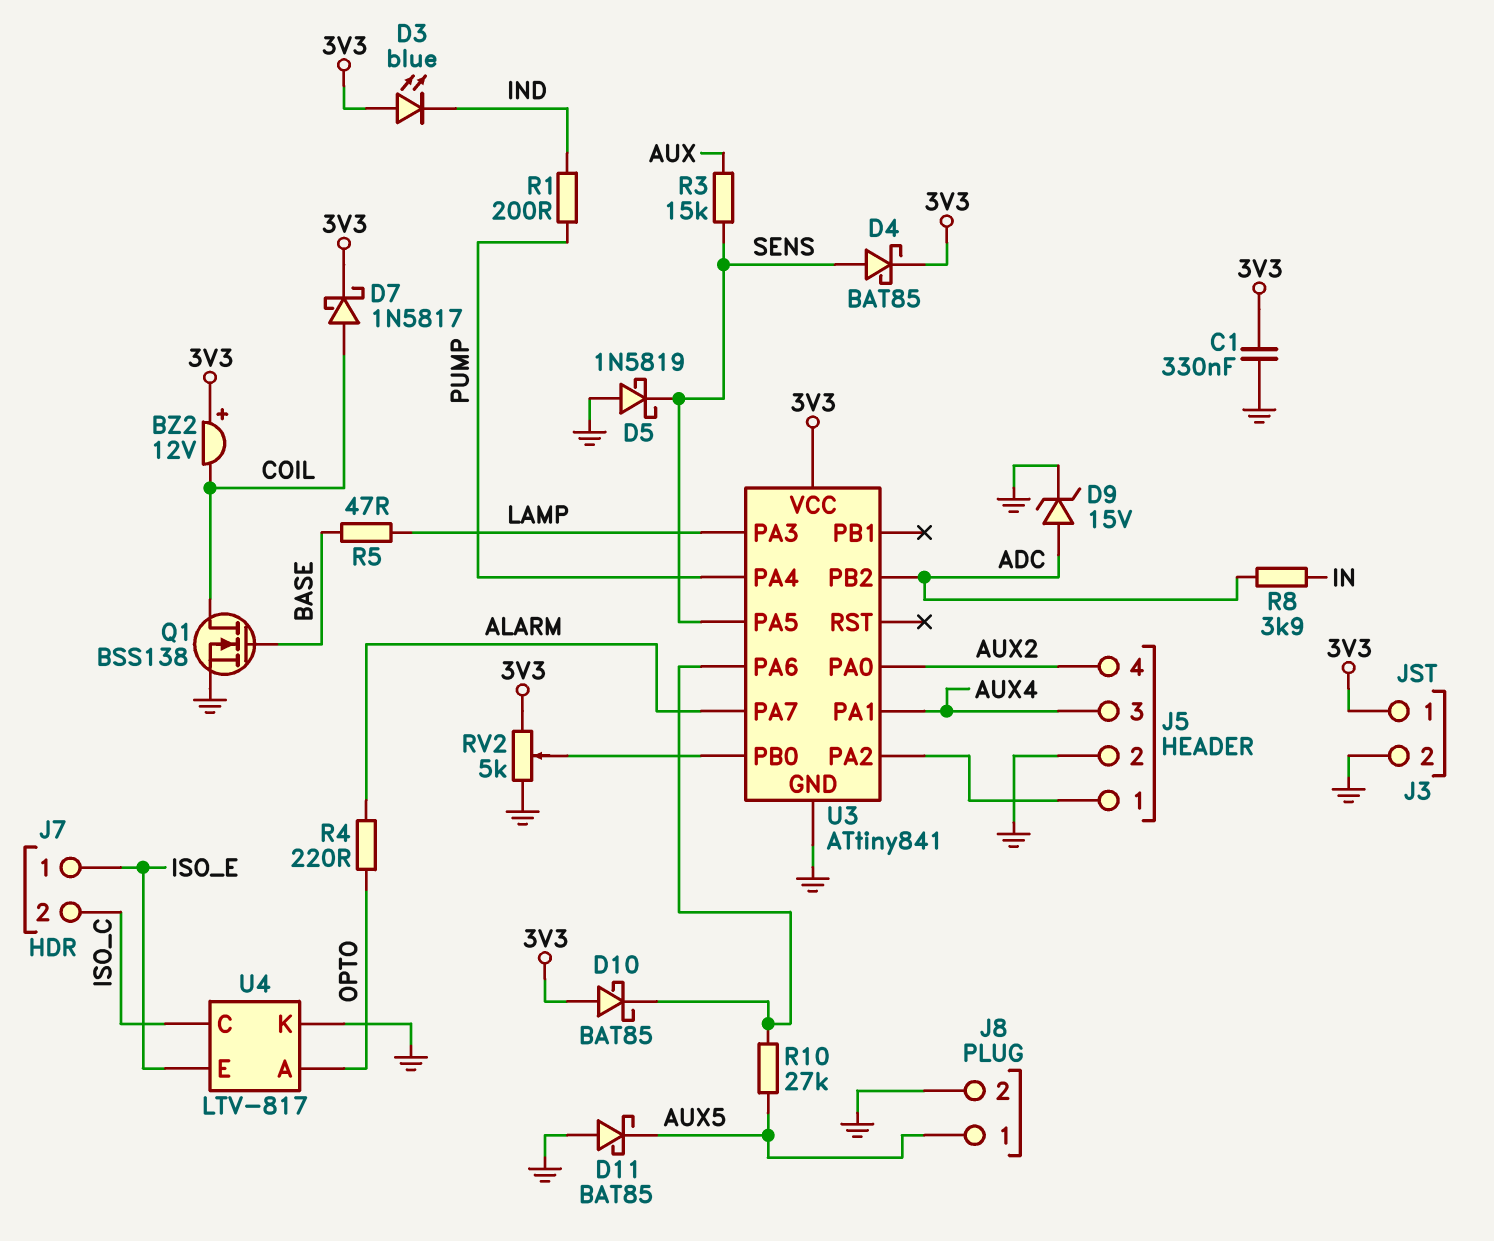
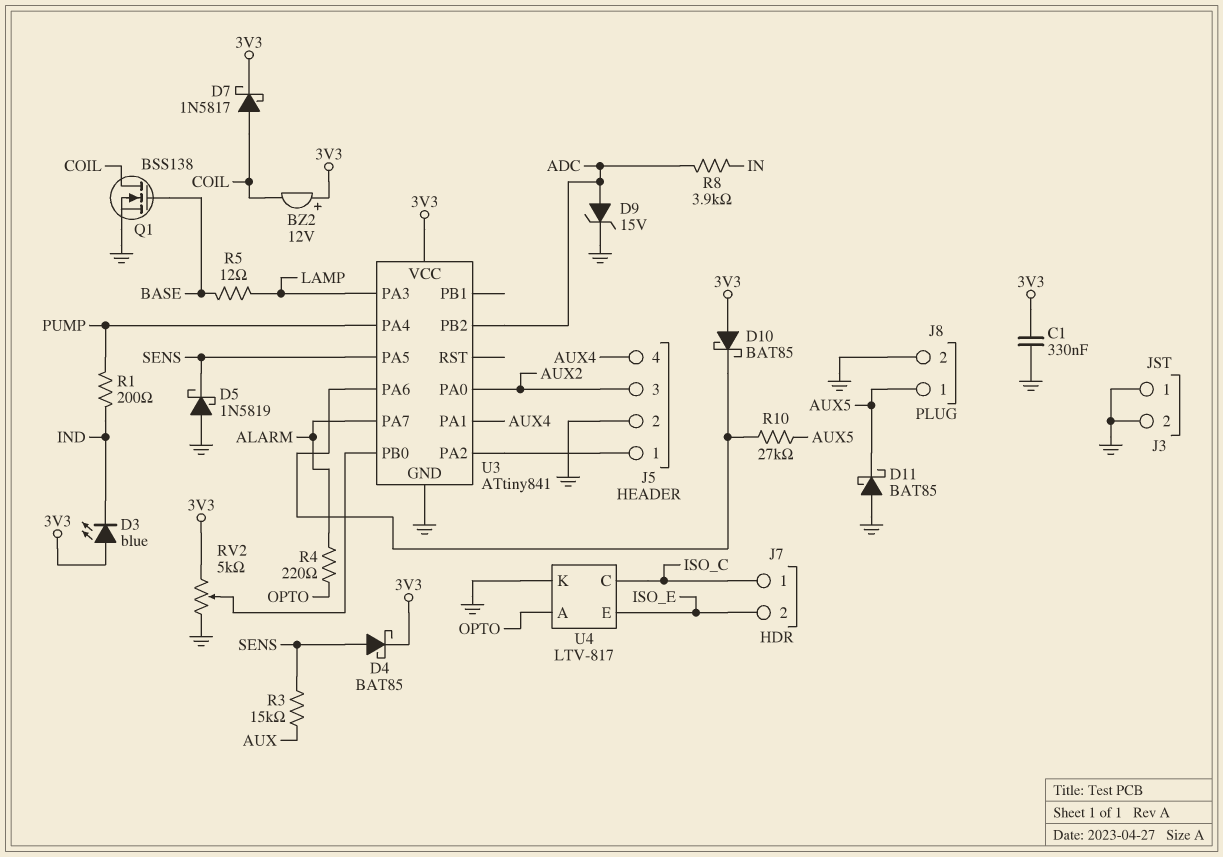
J3 pin 1: 3V3 -> GND
J5 pin 3: AUX4 -> AUX2
J5 pin 4: AUX2 -> AUX4
J7 pin 1: ISO_E -> ISO_C
J7 pin 2: ISO_C -> ISO_E
R5: 47 (BASE, LAMP) -> 12 (BASE, LAMP)

